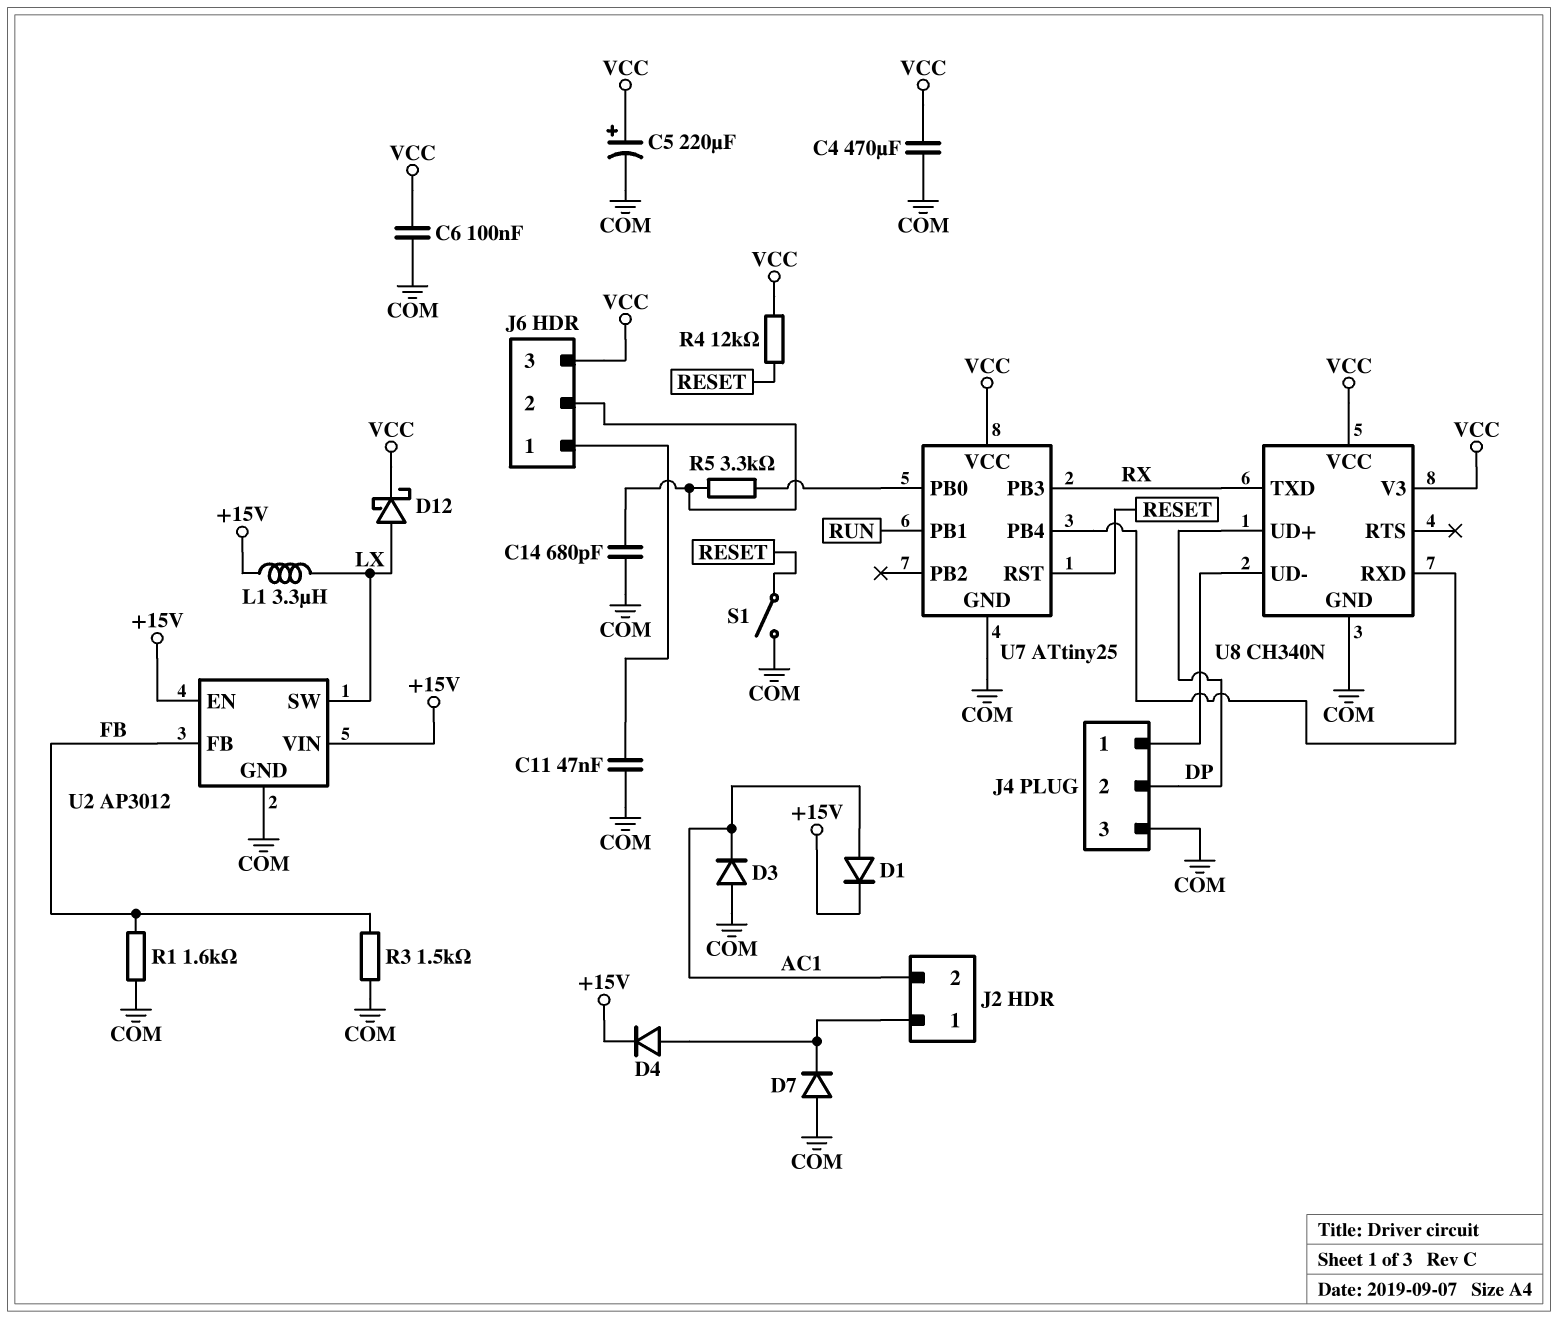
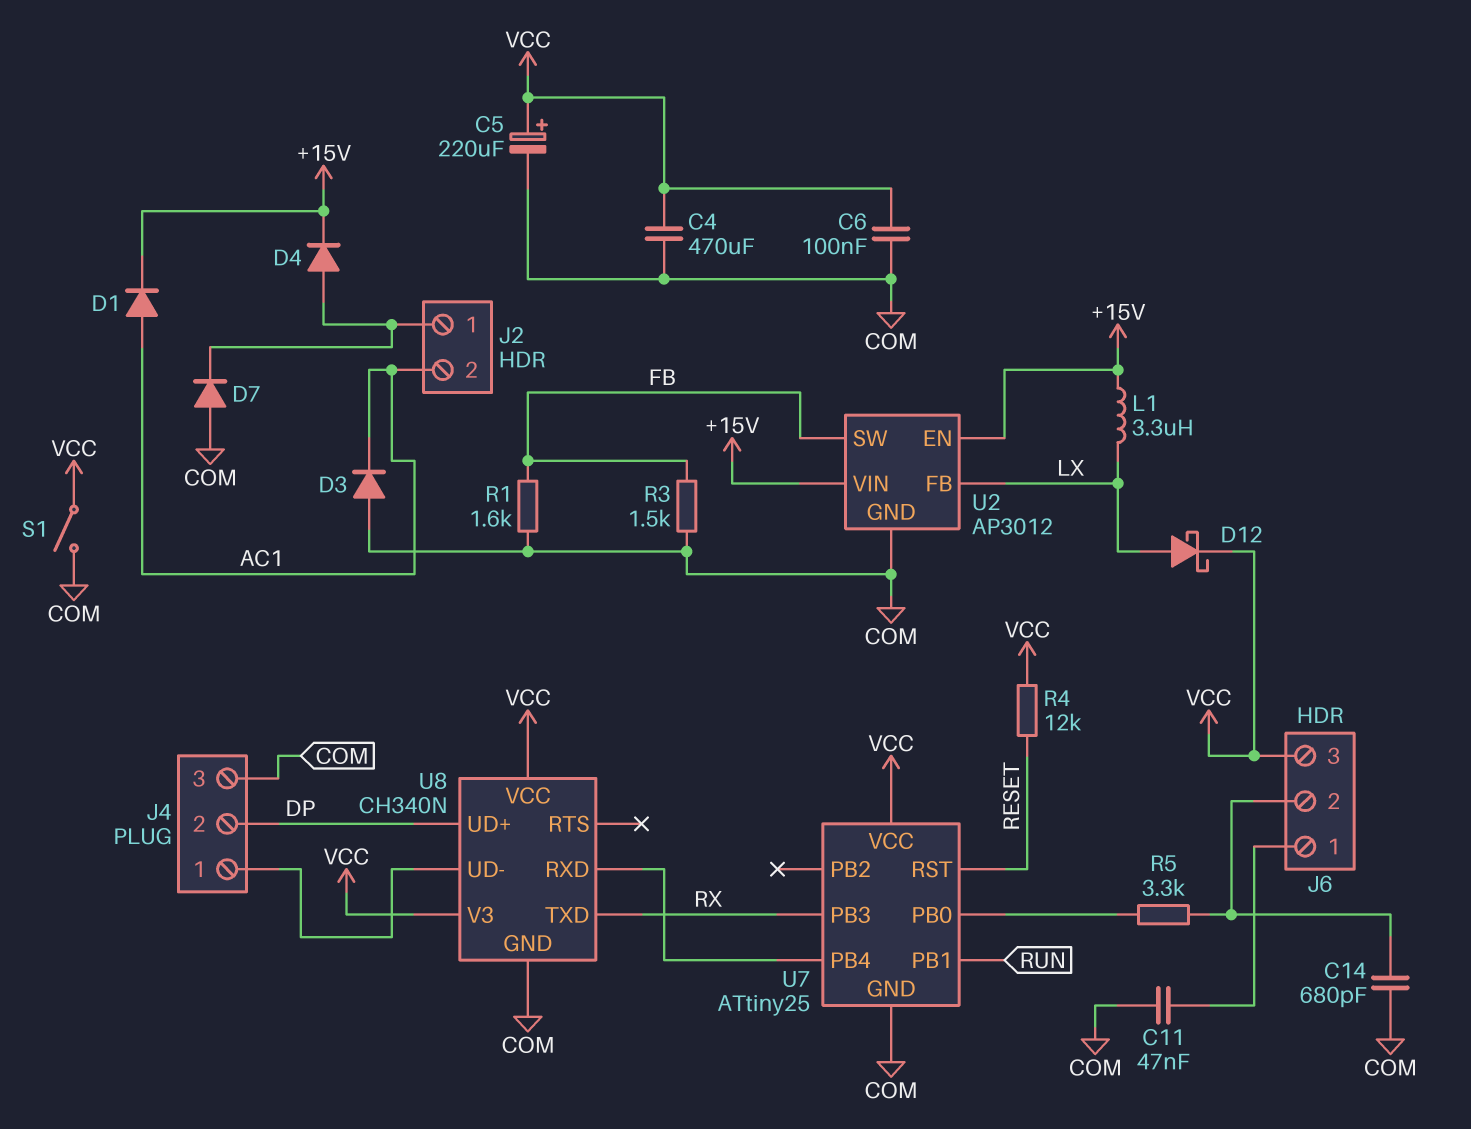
S1: switch (COM, RESET) -> switch (COM, VCC)
U2 pin FB: FB -> LX
U2 pin SW: LX -> FB

